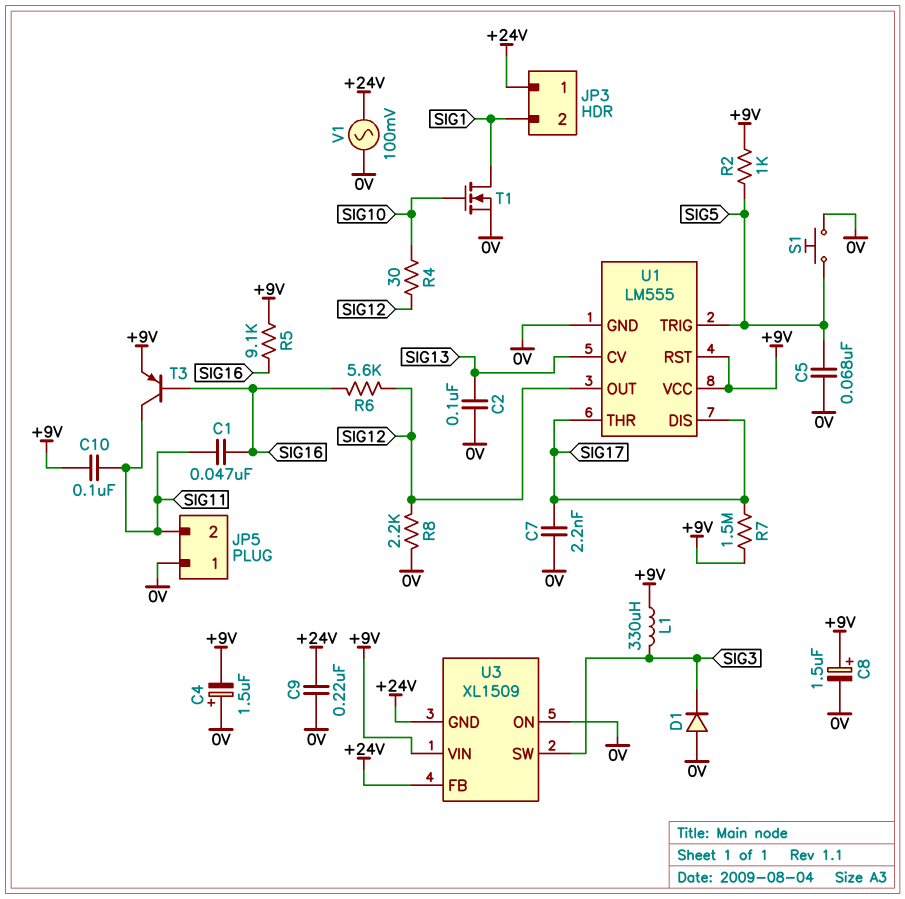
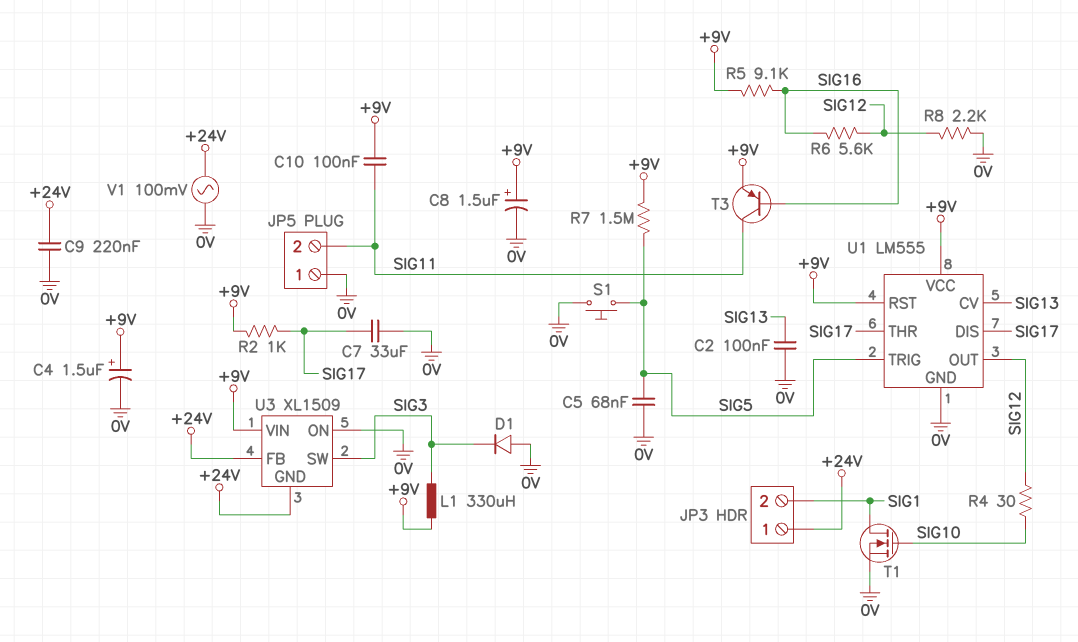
C1: 47nF (SIG11, SIG16) -> none
C4: 1.5uF (plus 0V, minus +9V) -> 1.5uF (plus +9V, minus 0V)
C7: 2.2nF (0V, SIG17) -> 33uF (0V, SIG17)
R2: 1k (+9V, SIG5) -> 1k (+9V, SIG17)
R7: 1.5M (+9V, SIG17) -> 1.5M (+9V, SIG5)

